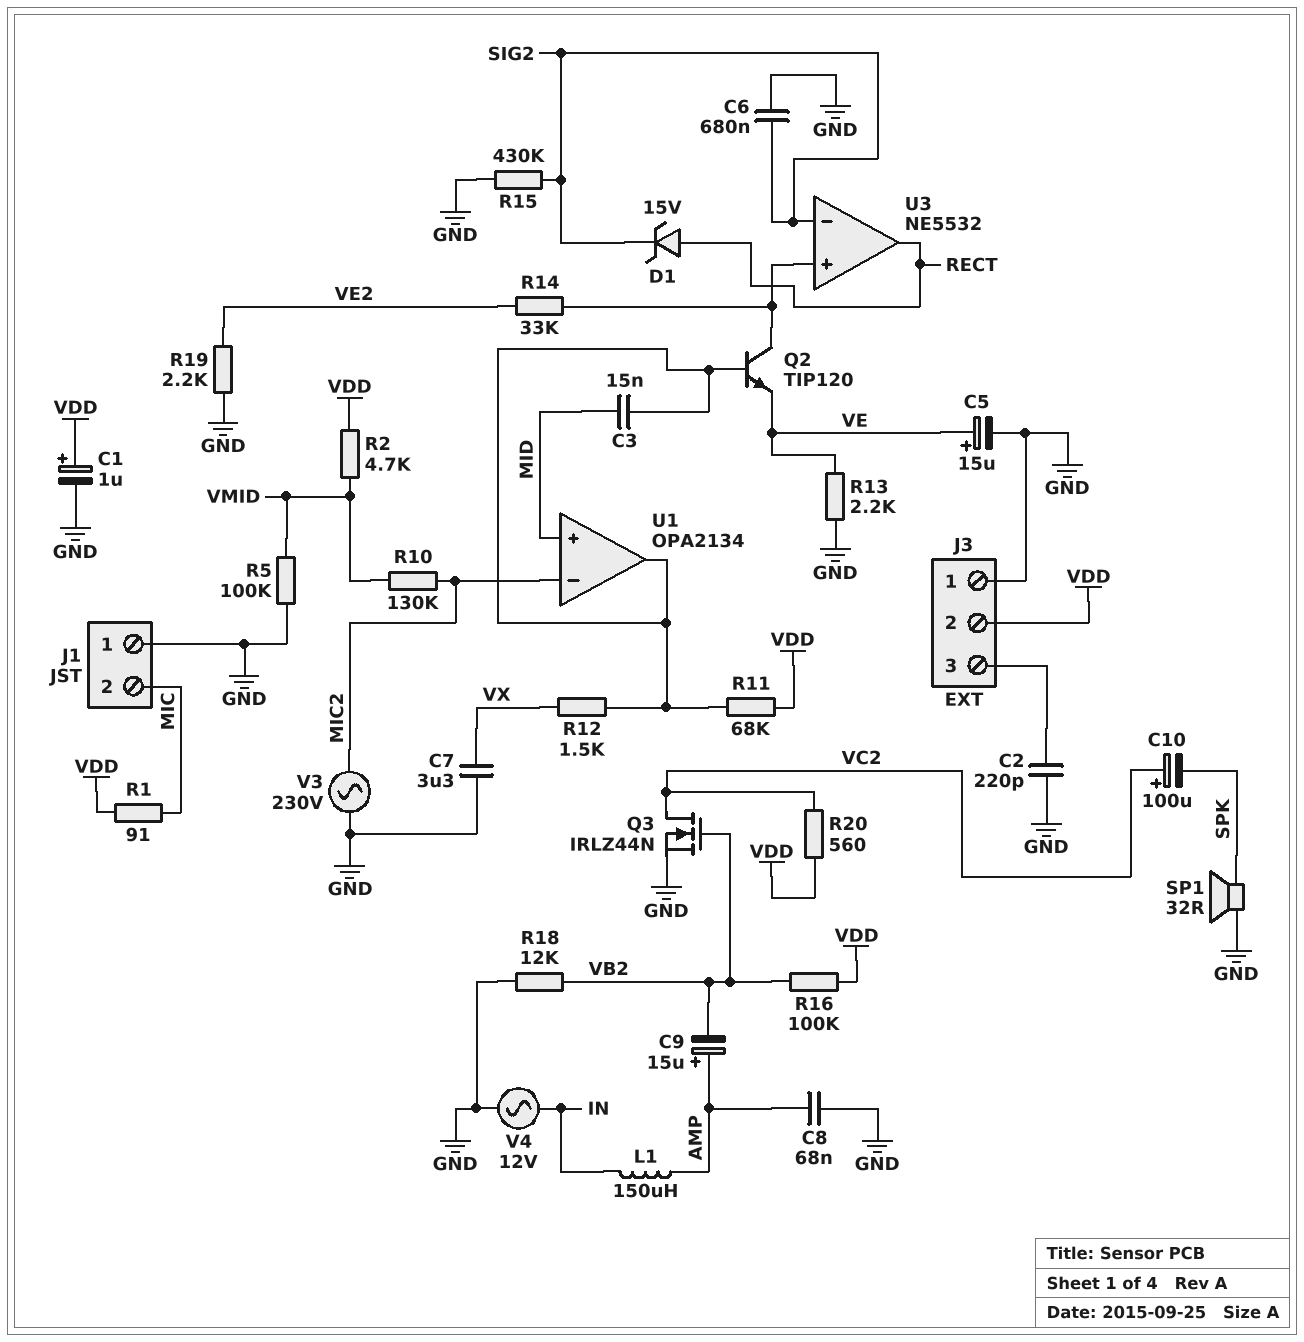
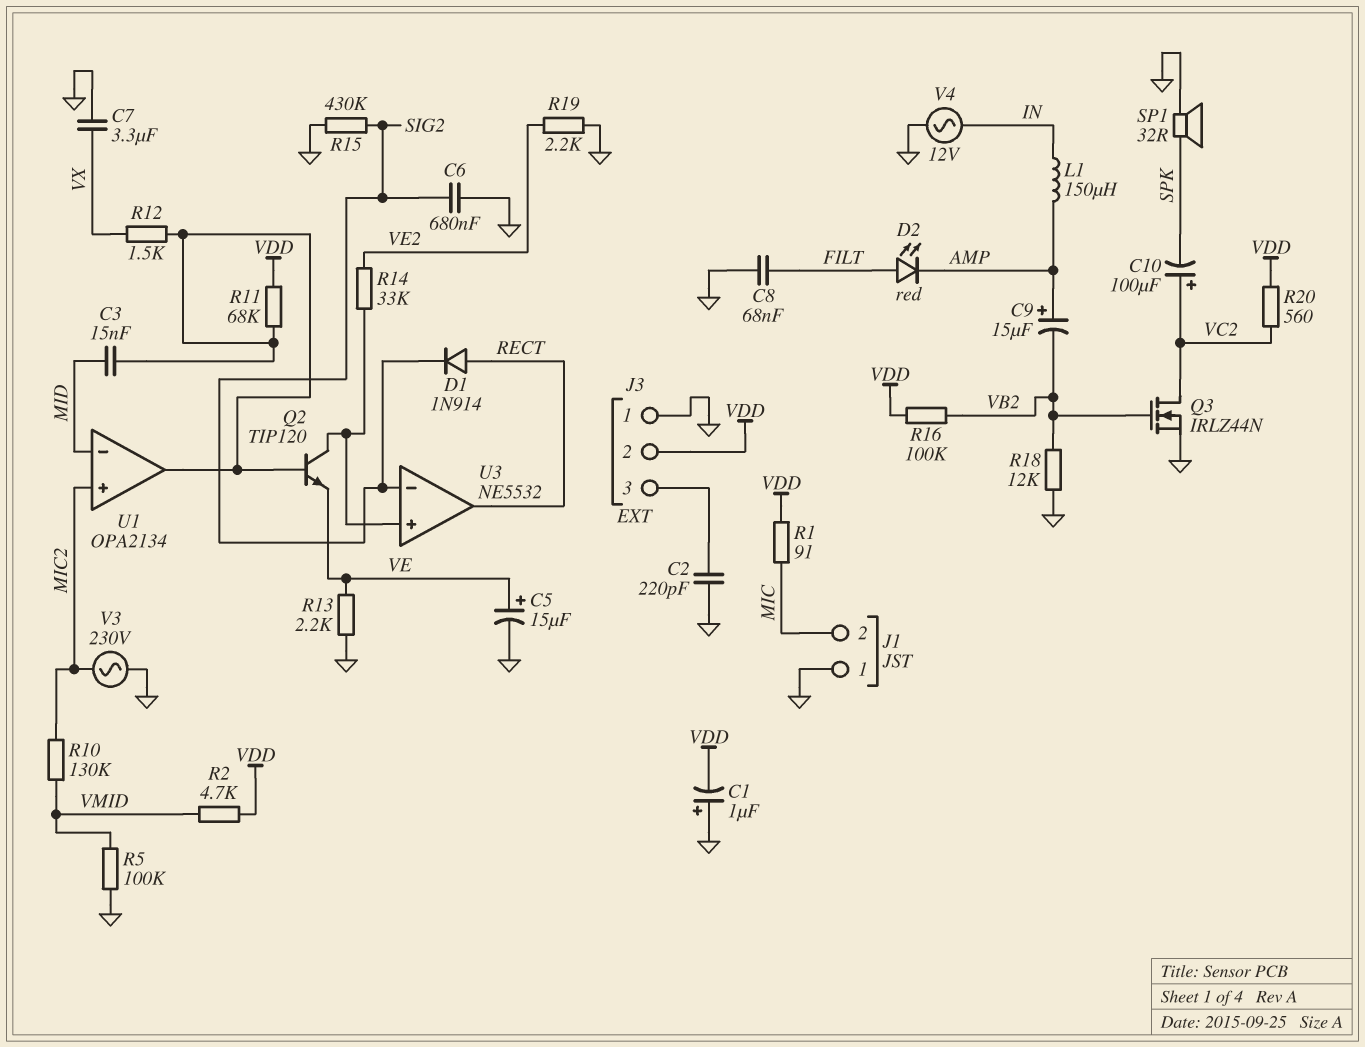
C1: 1uF (plus VDD, minus GND) -> 1uF (plus GND, minus VDD)
C8: 68nF (AMP, GND) -> 68nF (FILT, GND)
D1: zener 15V (A RECT, K SIG2) -> diode 1N914 (A RECT, K SIG2)
D2: none -> LED red (A FILT, K AMP)
U1 pin in+: MID -> MIC2
U1 pin in-: MIC2 -> MID

